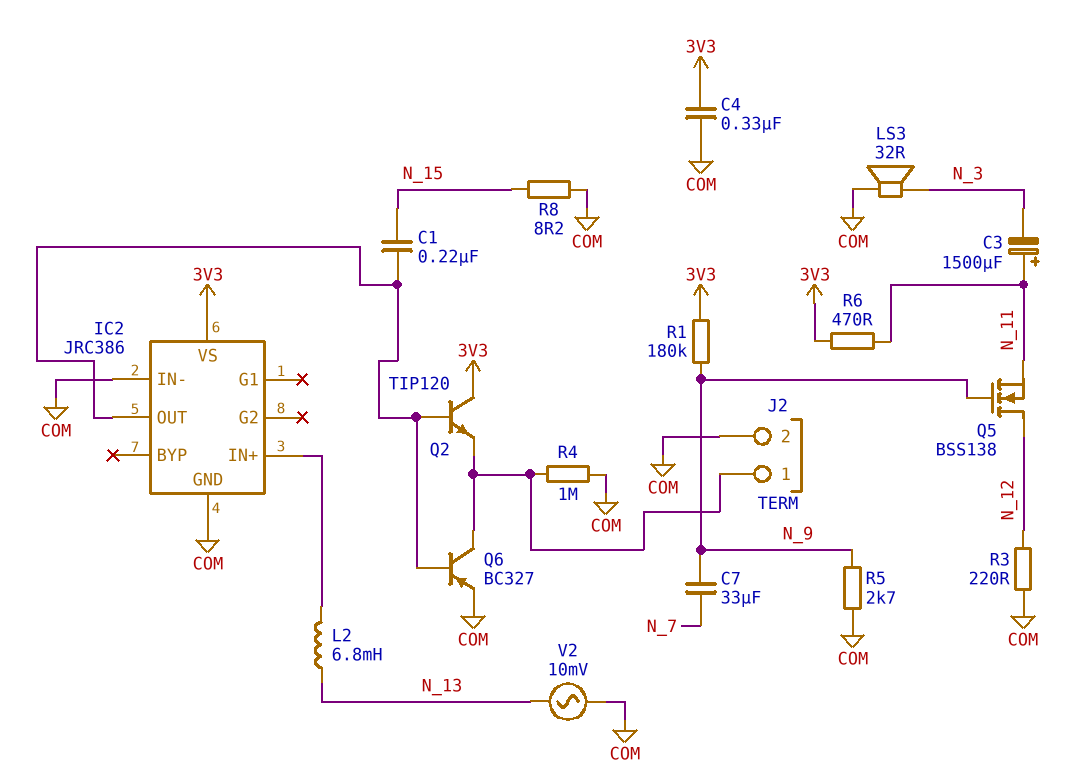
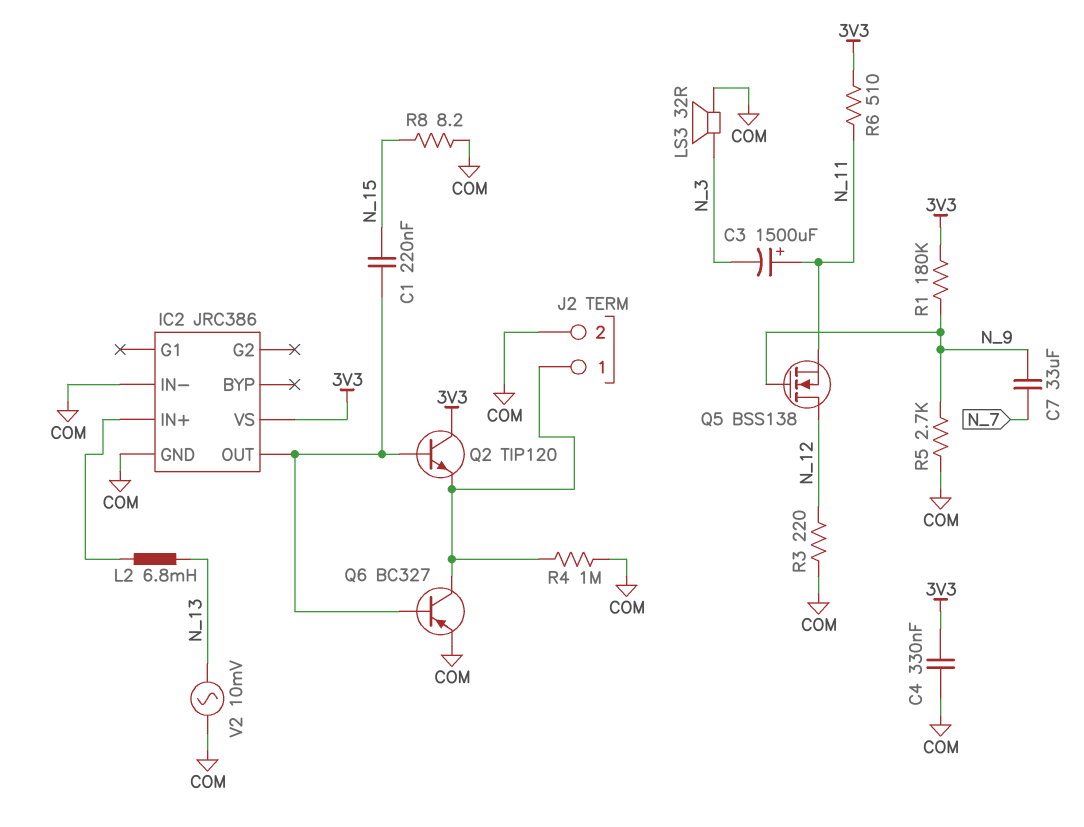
R6: 470 (3V3, N_11) -> 510 (3V3, N_11)

